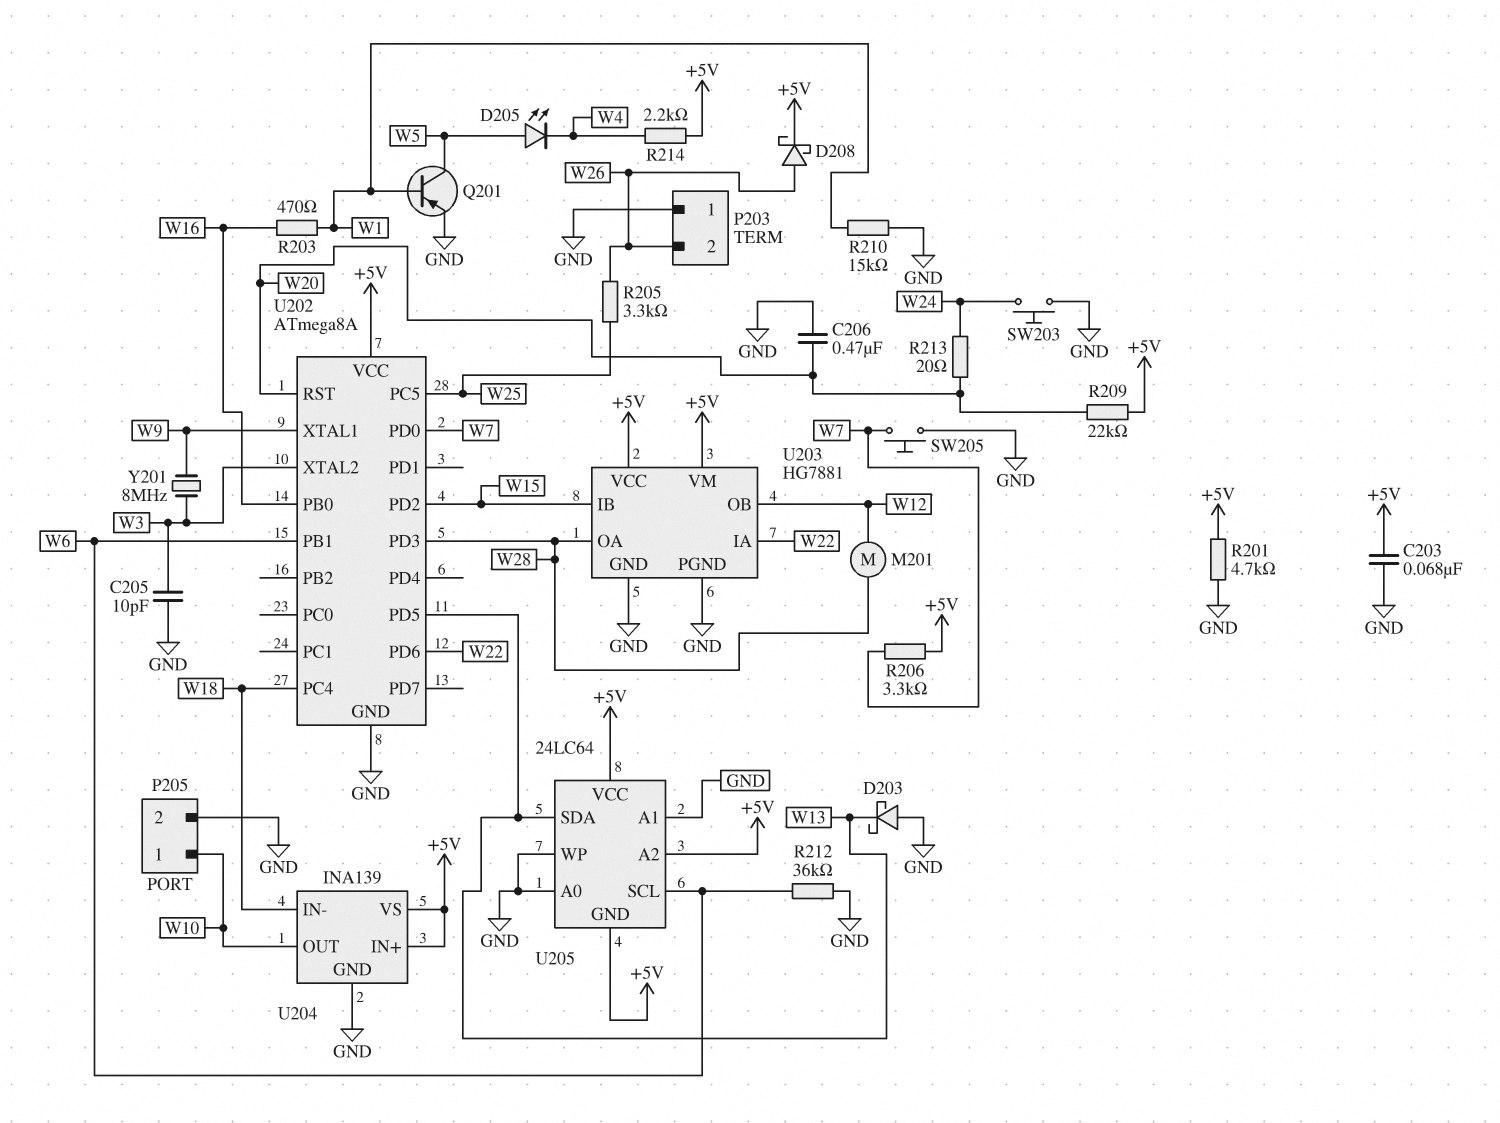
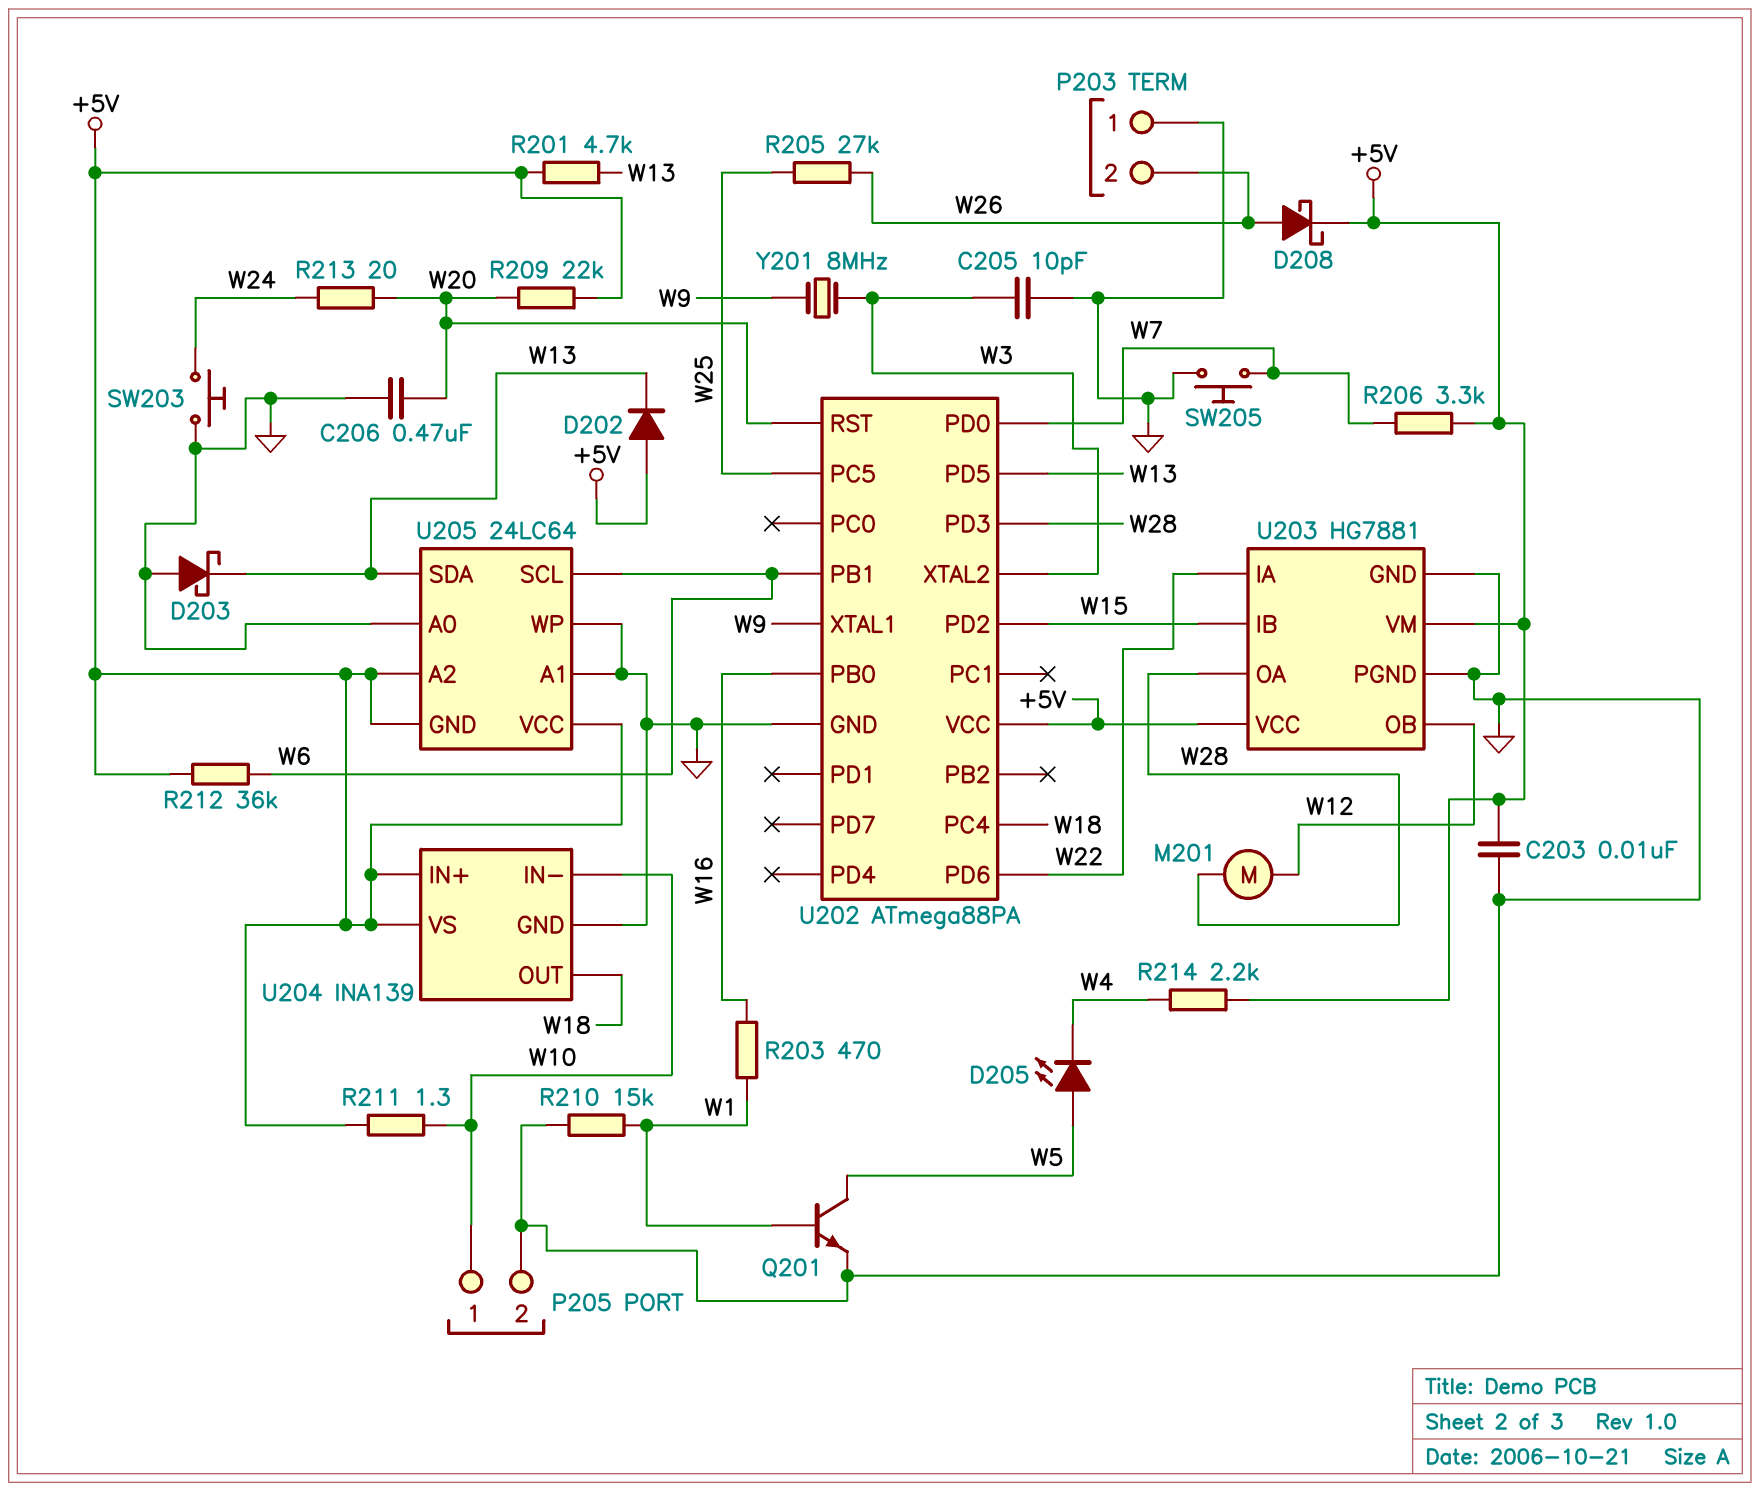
C203: 68nF (+5V, GND) -> 10nF (+5V, GND)
D202: none -> diode (A +5V, K W13)
Q201: PNP (B W1, C W5, E GND) -> NPN (B W1, C W5, E GND)
R201: 4.7k (+5V, GND) -> 4.7k (+5V, W13)
R205: 3.3k (W25, W26) -> 27k (W25, W26)
R211: none -> 1.3 (+5V, W10)
R212: 36k (GND, W6) -> 36k (+5V, W6)
U202: ATmega8A -> ATmega88PA
U204 pin IN-: W18 -> W10
U204 pin OUT: W10 -> W18

